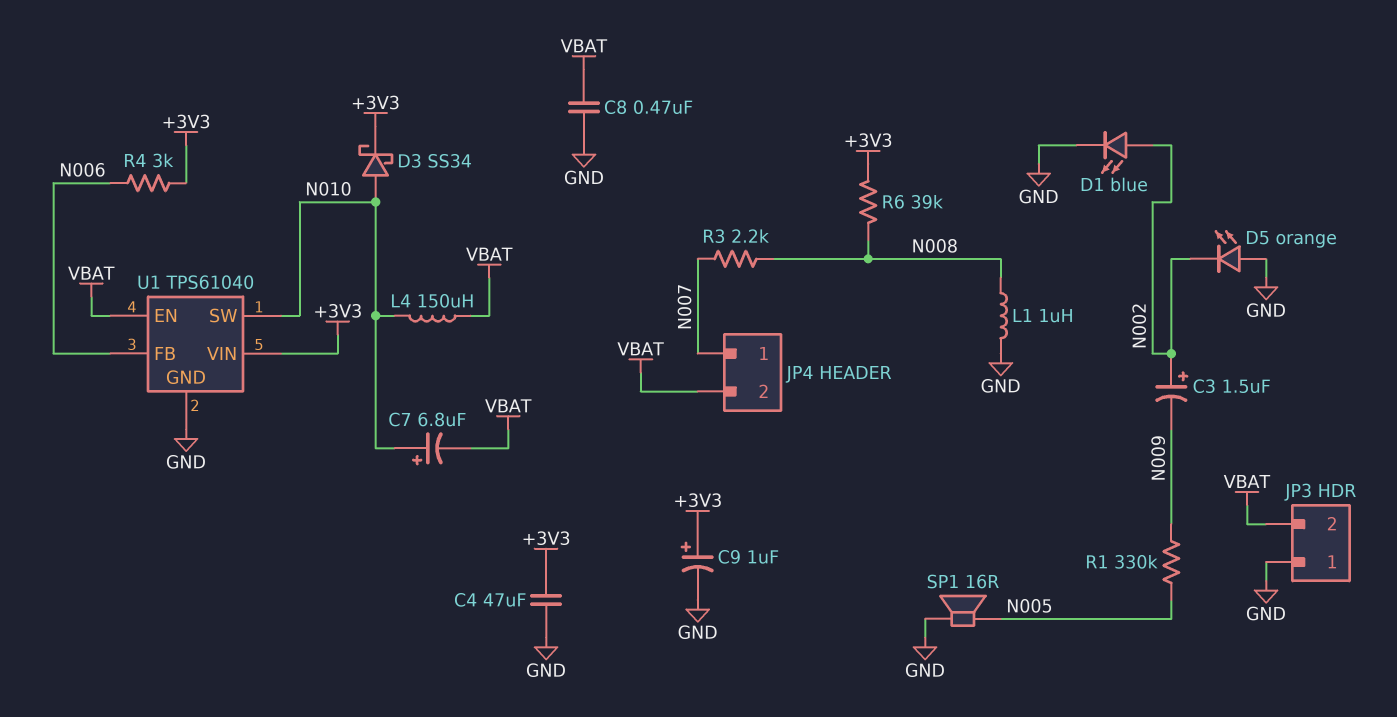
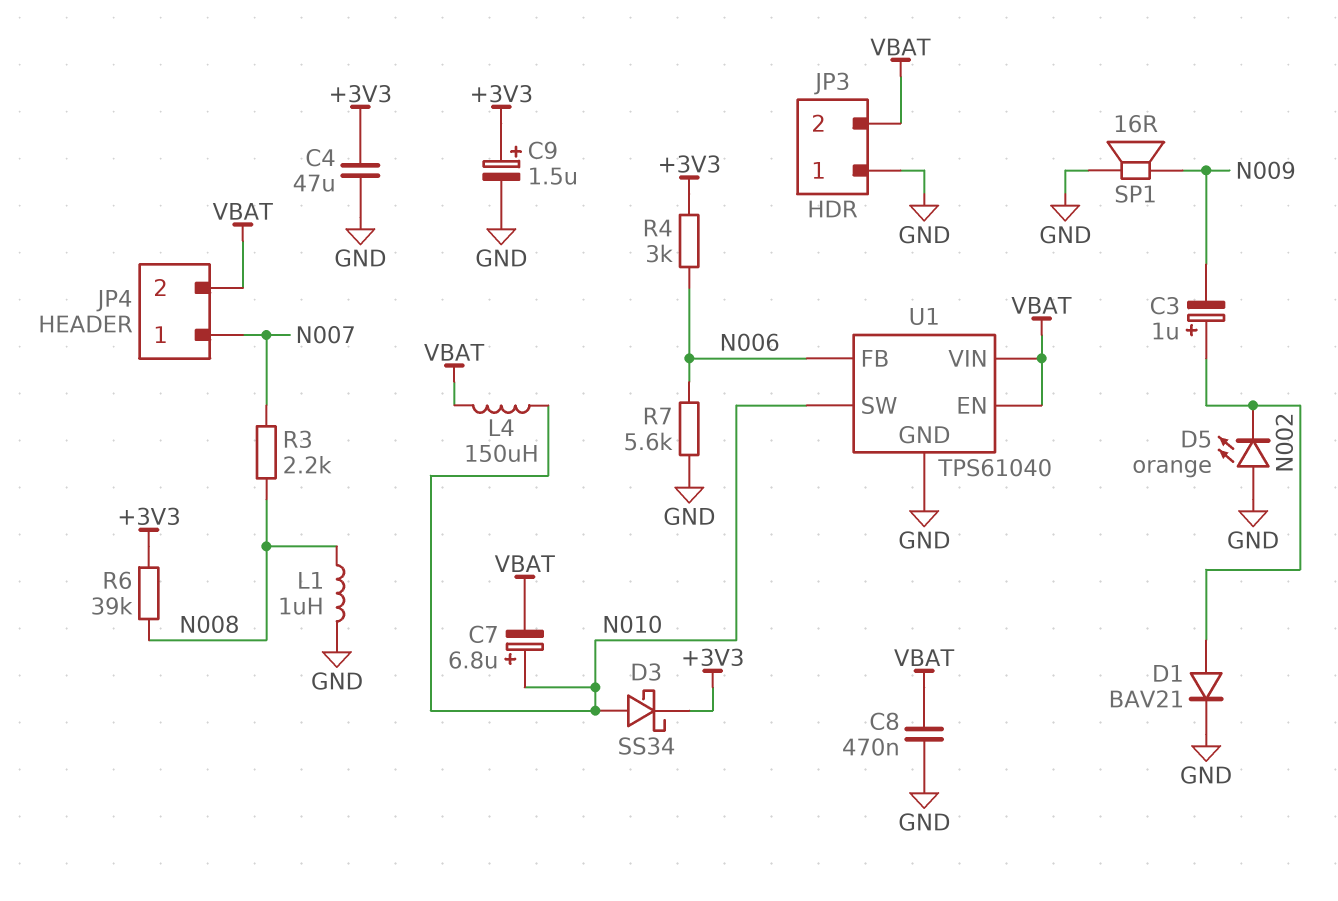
C3: 1.5uF (plus N002, minus N009) -> 1uF (plus N002, minus N009)
C9: 1uF (plus +3V3, minus GND) -> 1.5uF (plus +3V3, minus GND)
D1: LED blue (A N002, K GND) -> diode BAV21 (A N002, K GND)
R1: 330k (N005, N009) -> none
R7: none -> 5.6k (GND, N006)
SP1: speaker 16R (GND, N005) -> speaker 16R (GND, N009)
U1 pin VIN: +3V3 -> VBAT

